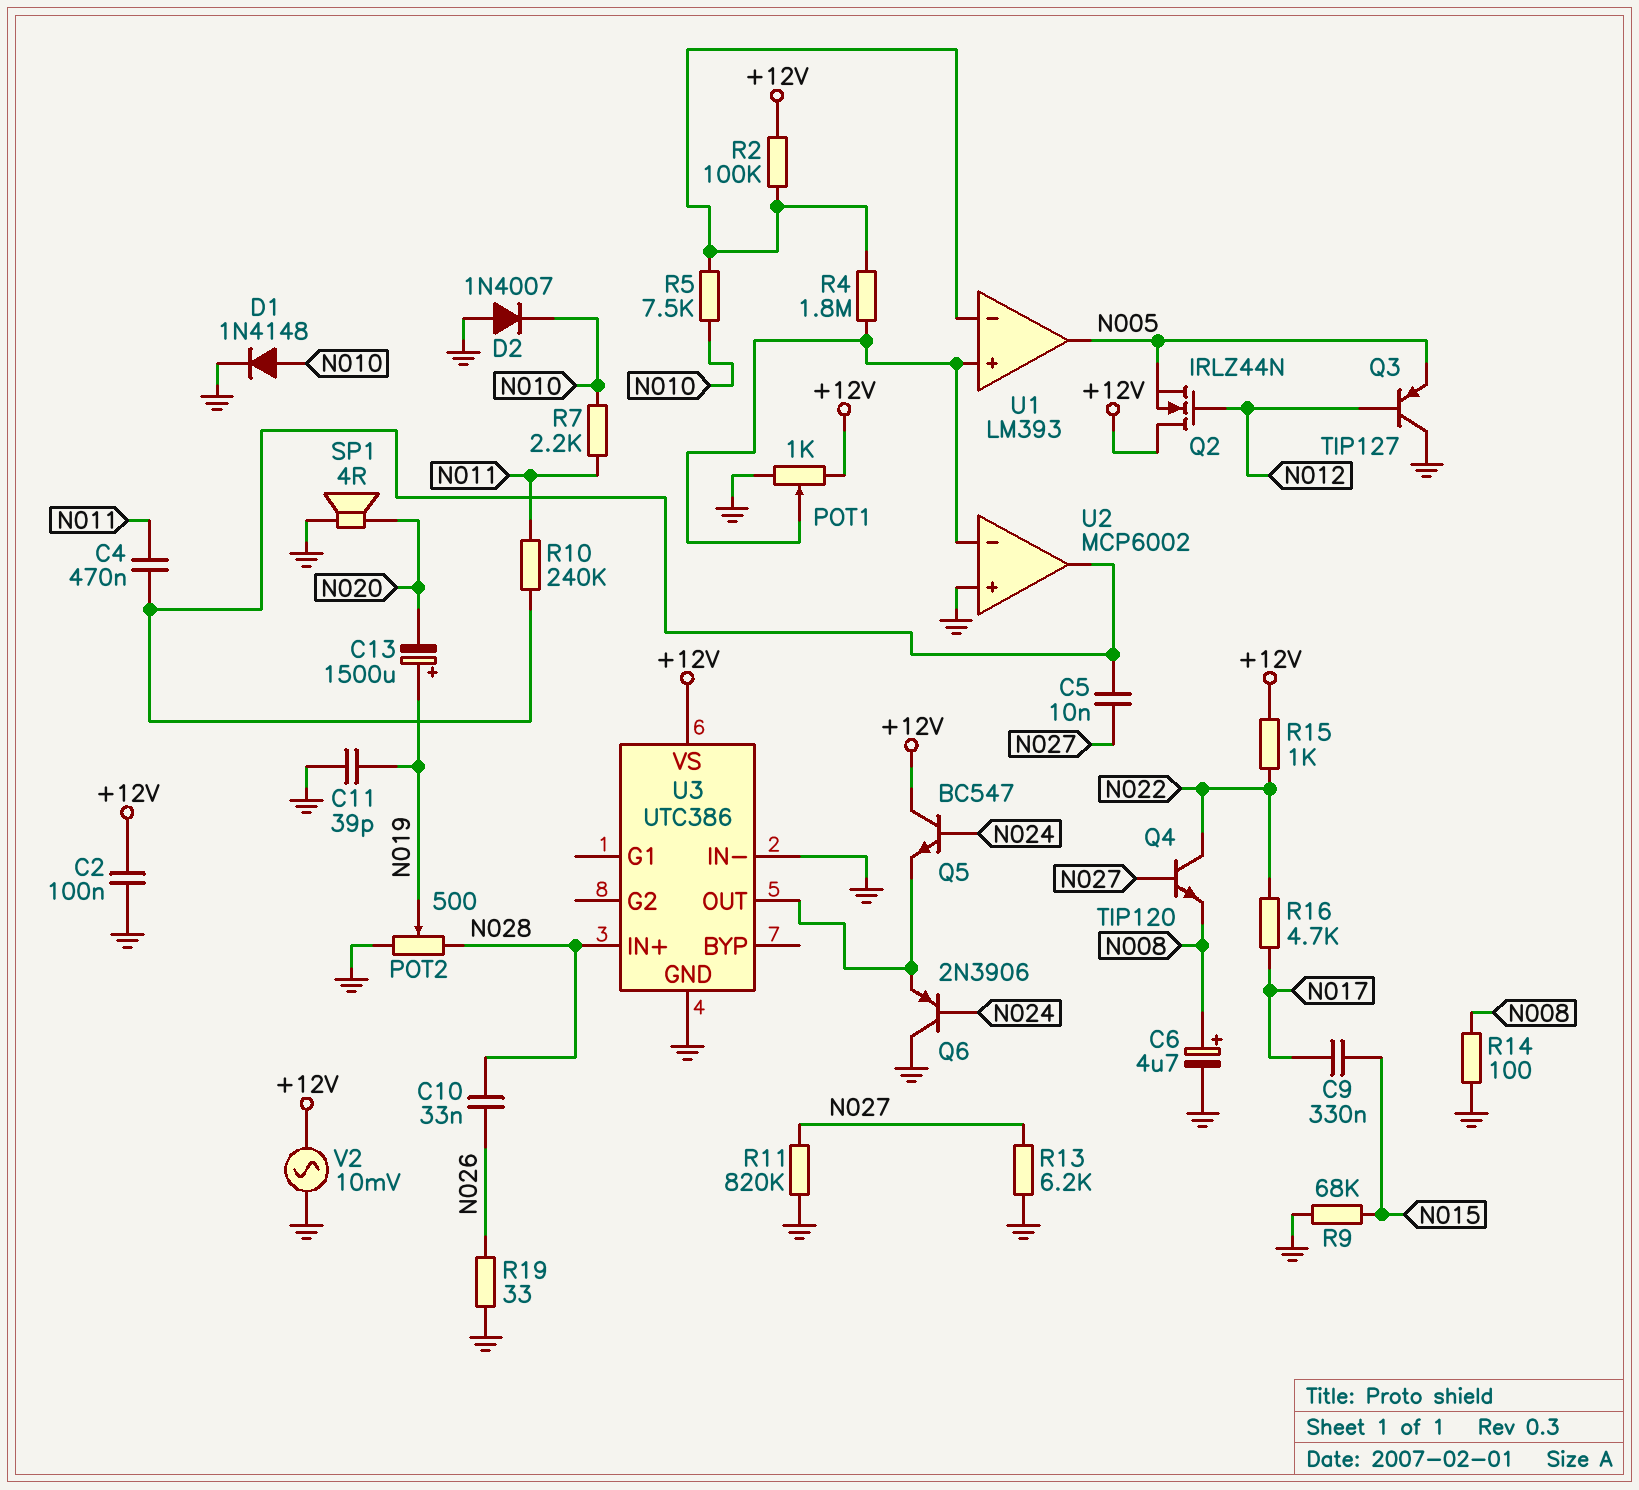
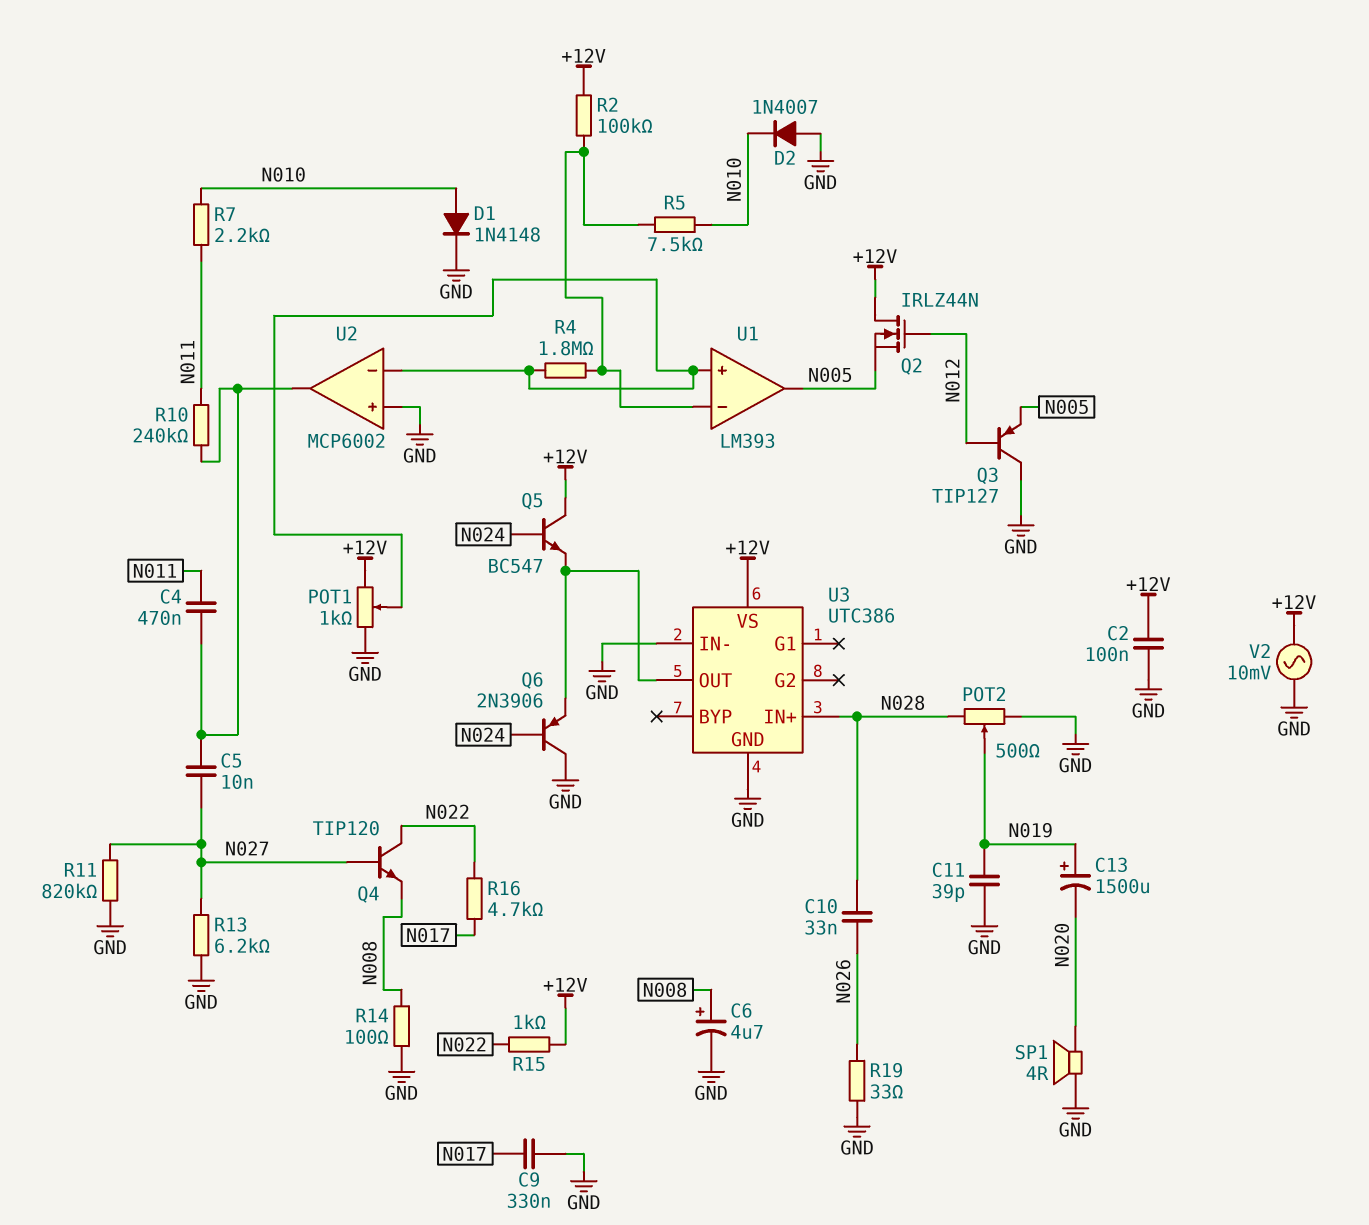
C9: 330nF (N015, N017) -> 330nF (GND, N017)
R9: 68k (GND, N015) -> none

